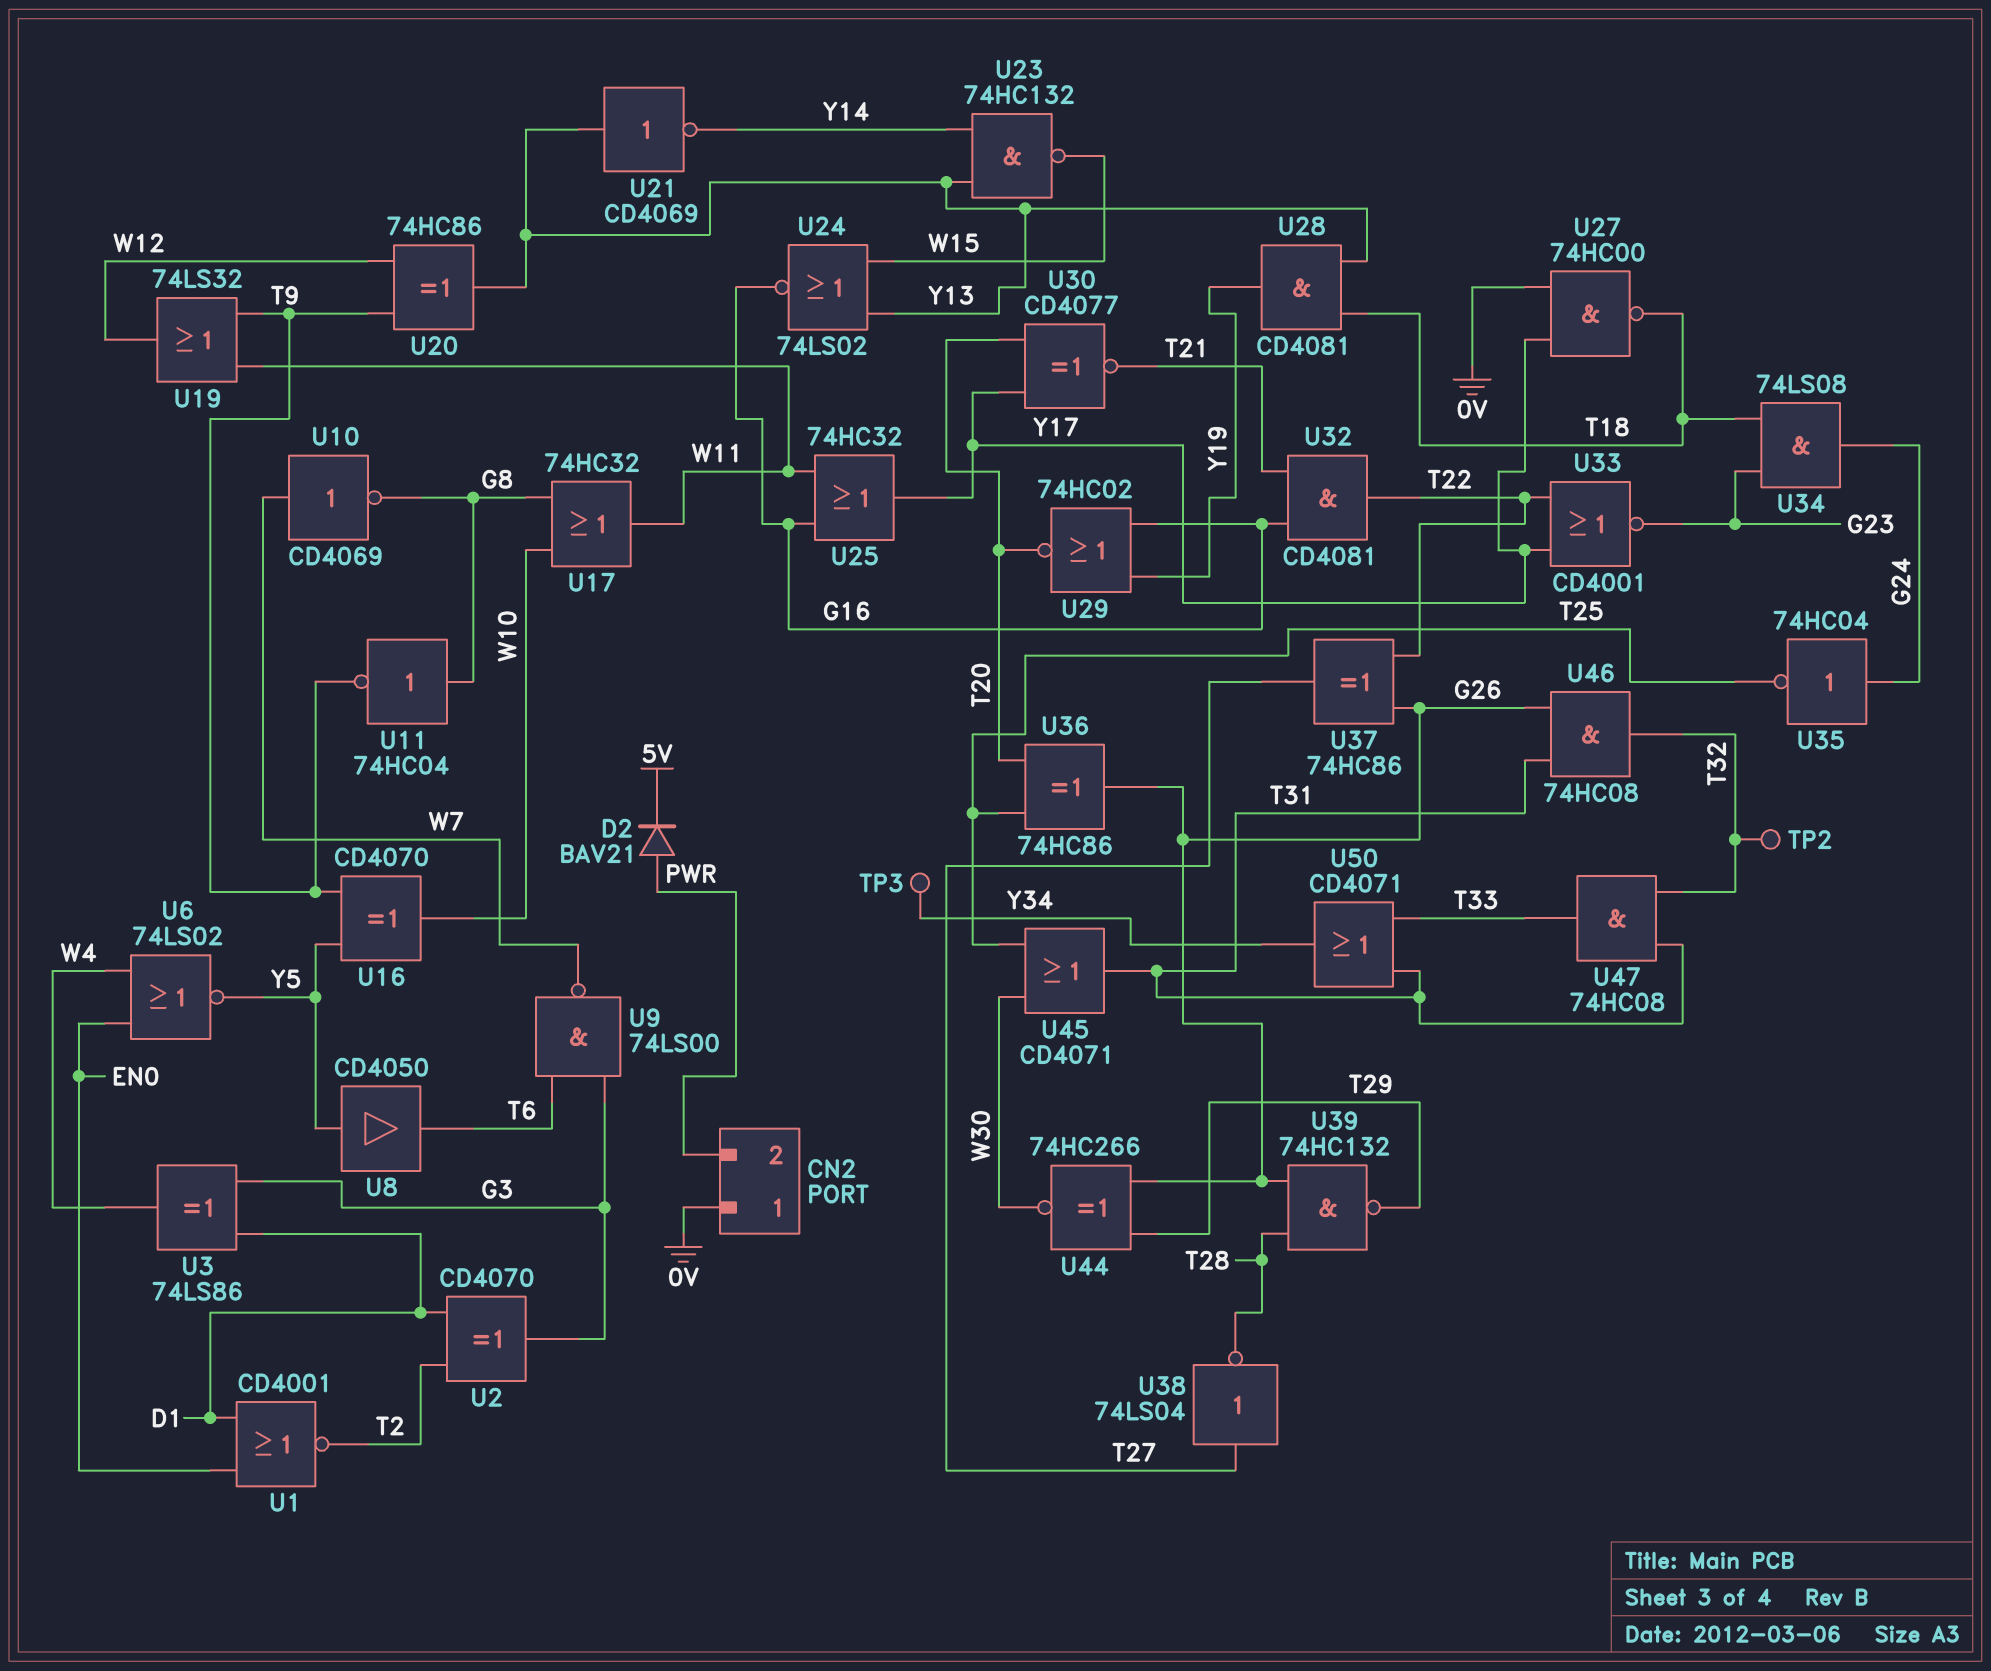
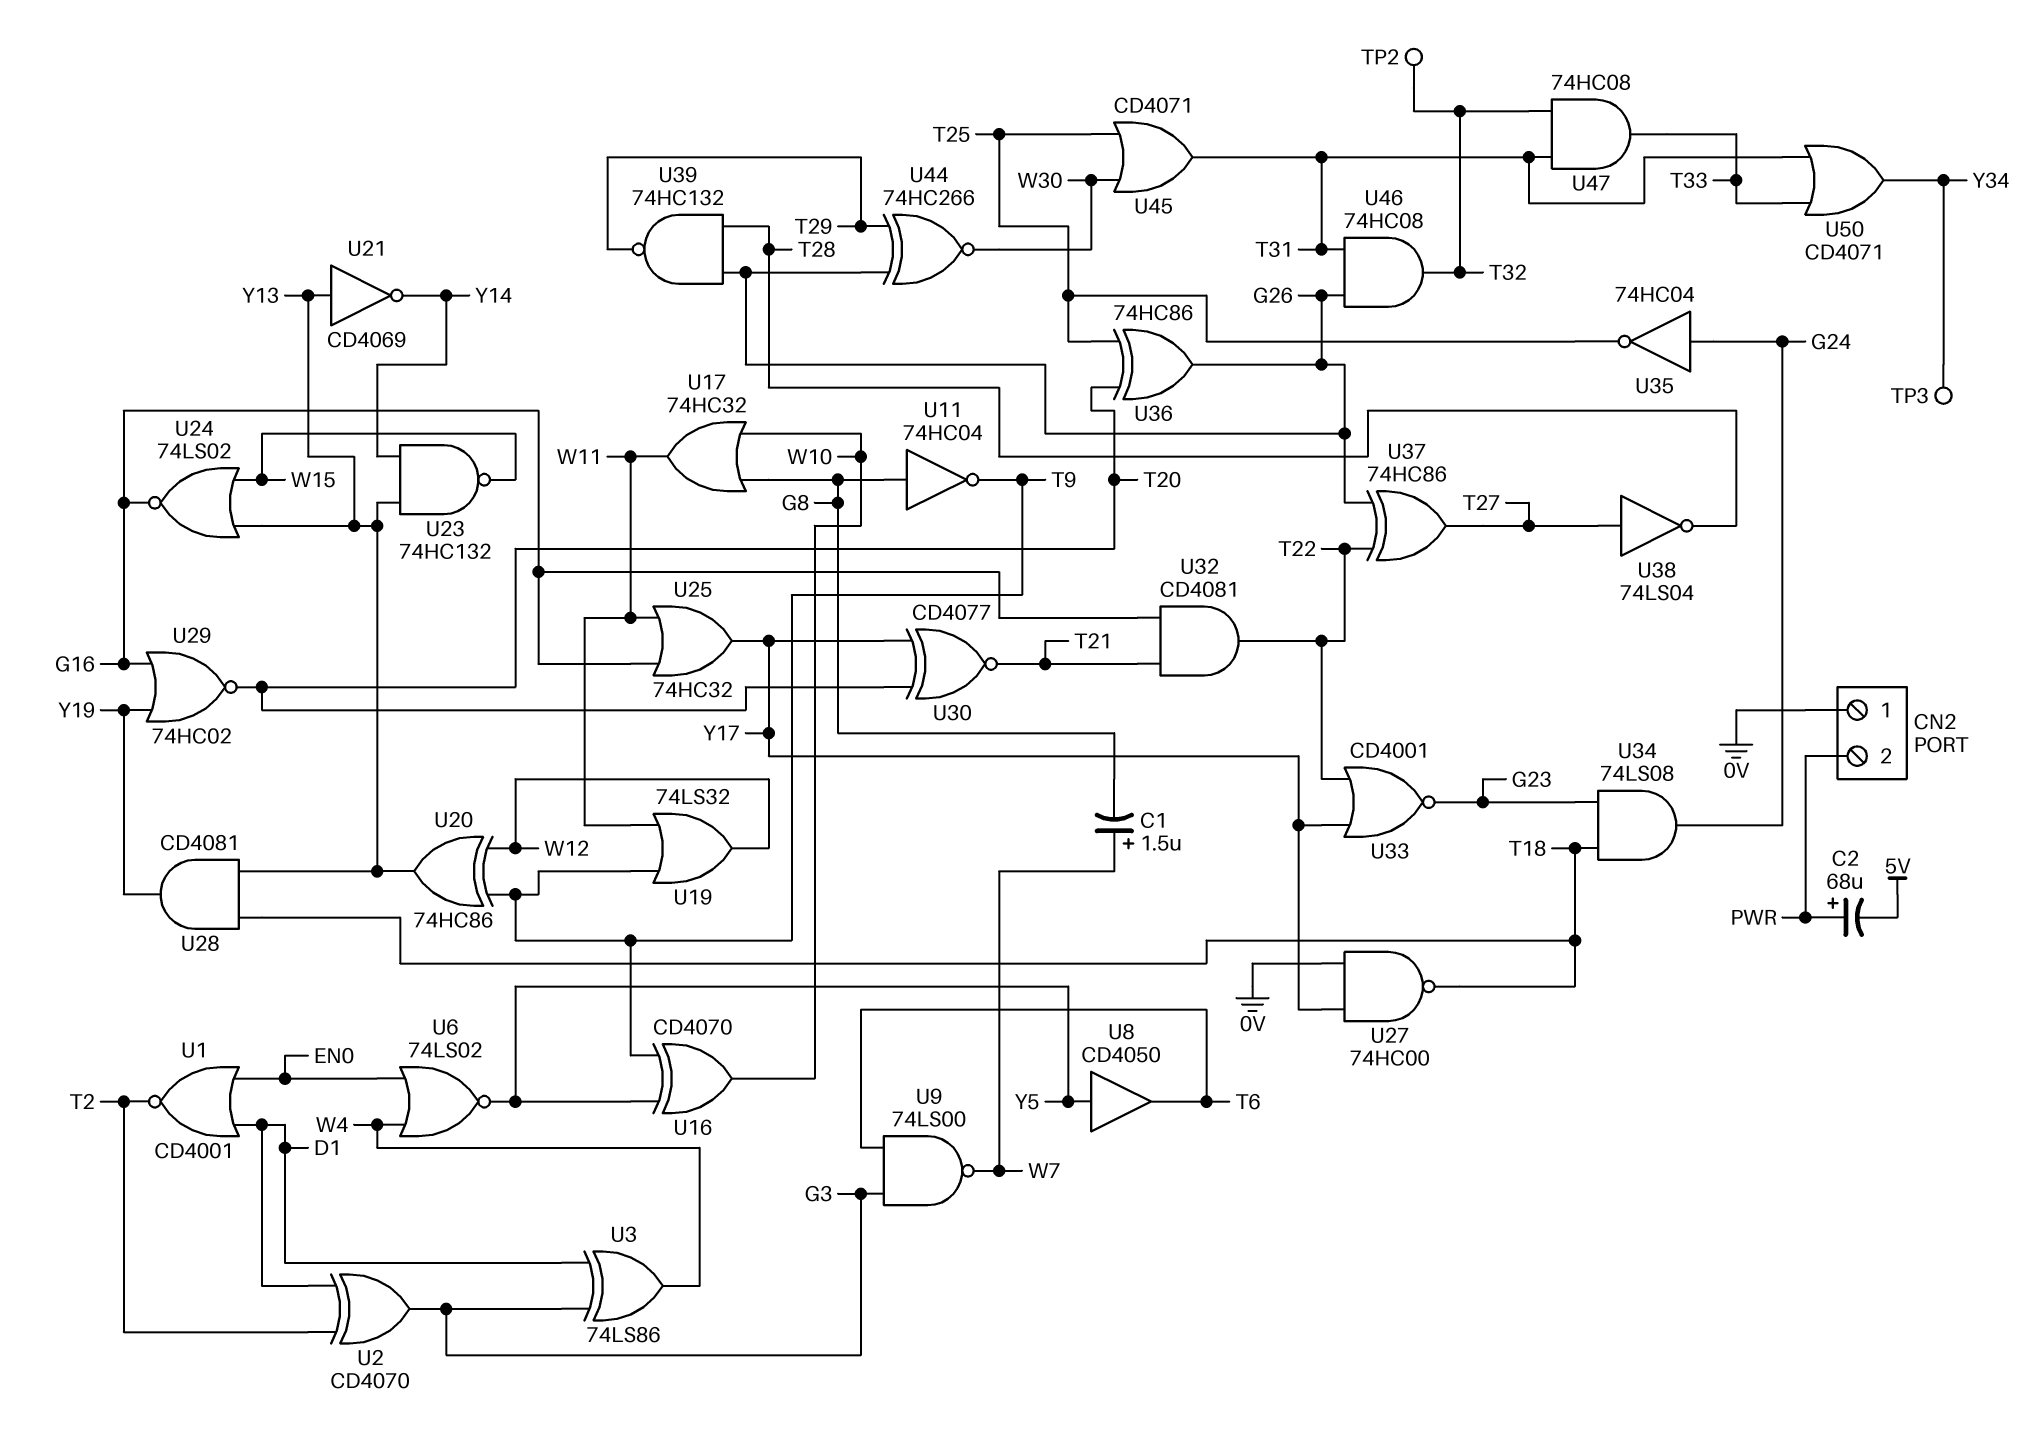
C1: none -> 1.5uF (plus W7, minus G8)
C2: none -> 68uF (plus PWR, minus 5V)
D2: diode BAV21 (A PWR, K 5V) -> none
U10: NOT CD4069 (in W7, out G8) -> none

